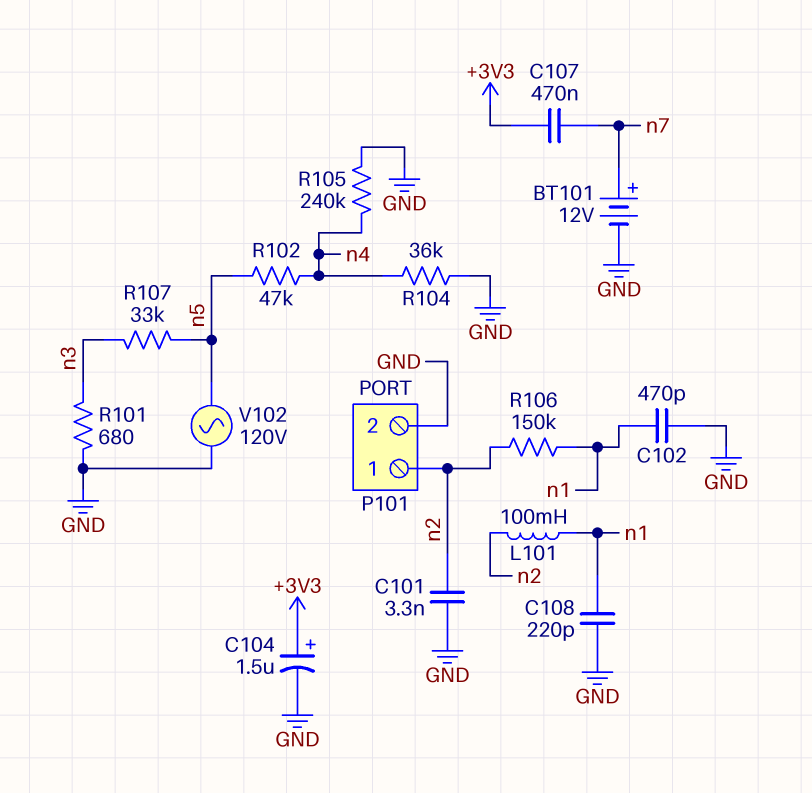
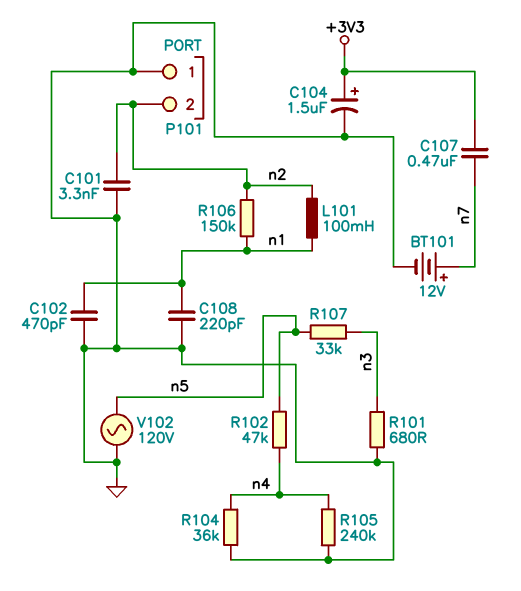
P101 pin 1: n2 -> GND
P101 pin 2: GND -> n2

